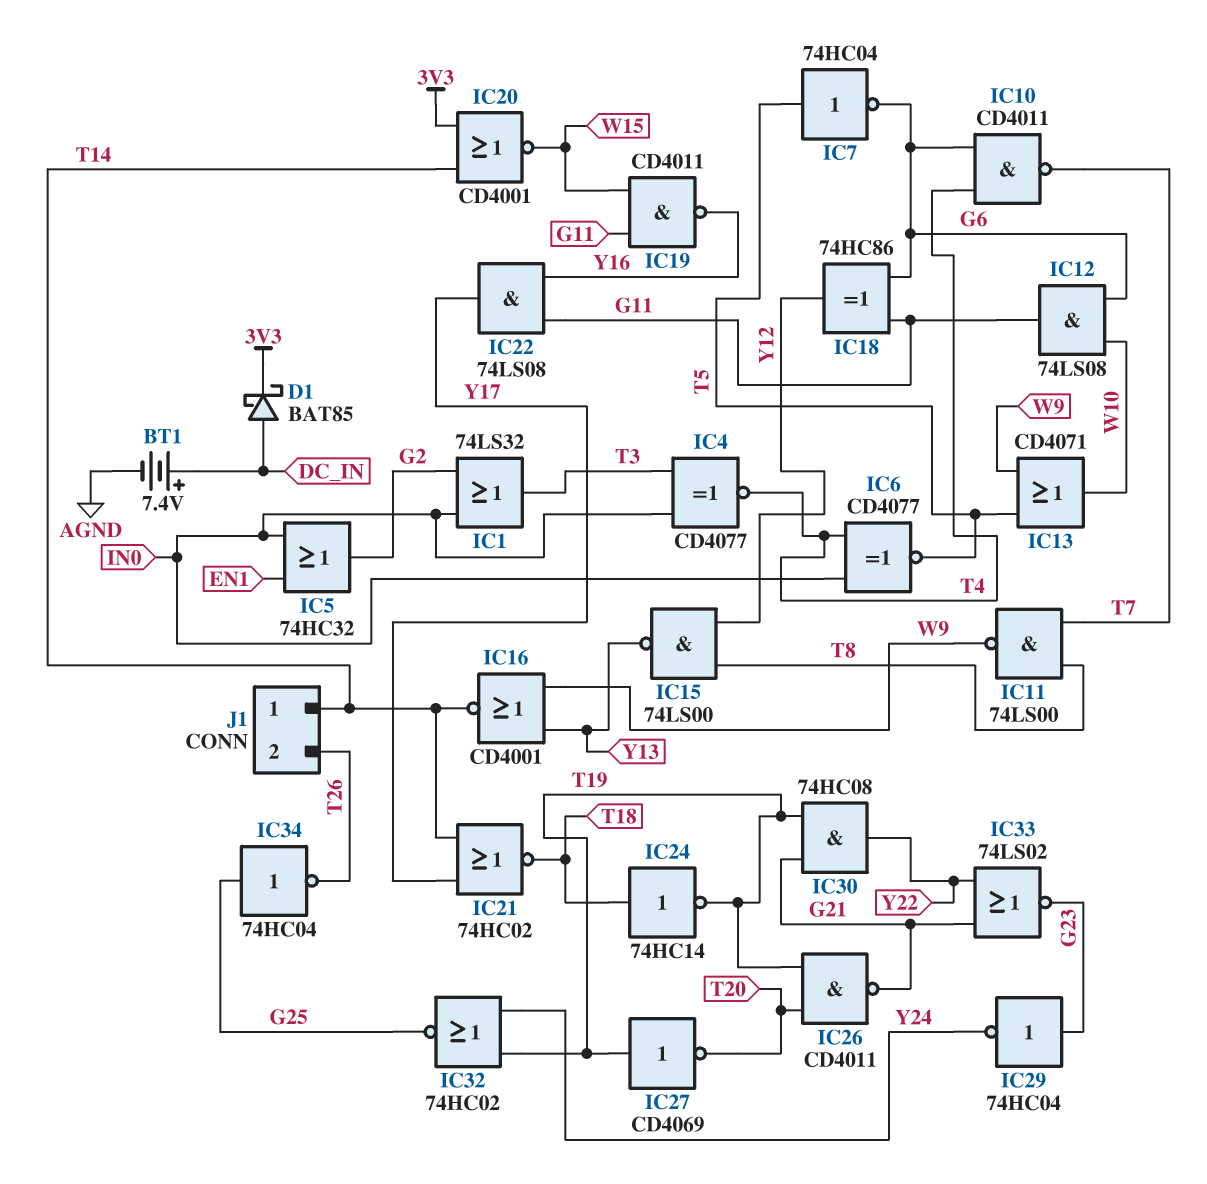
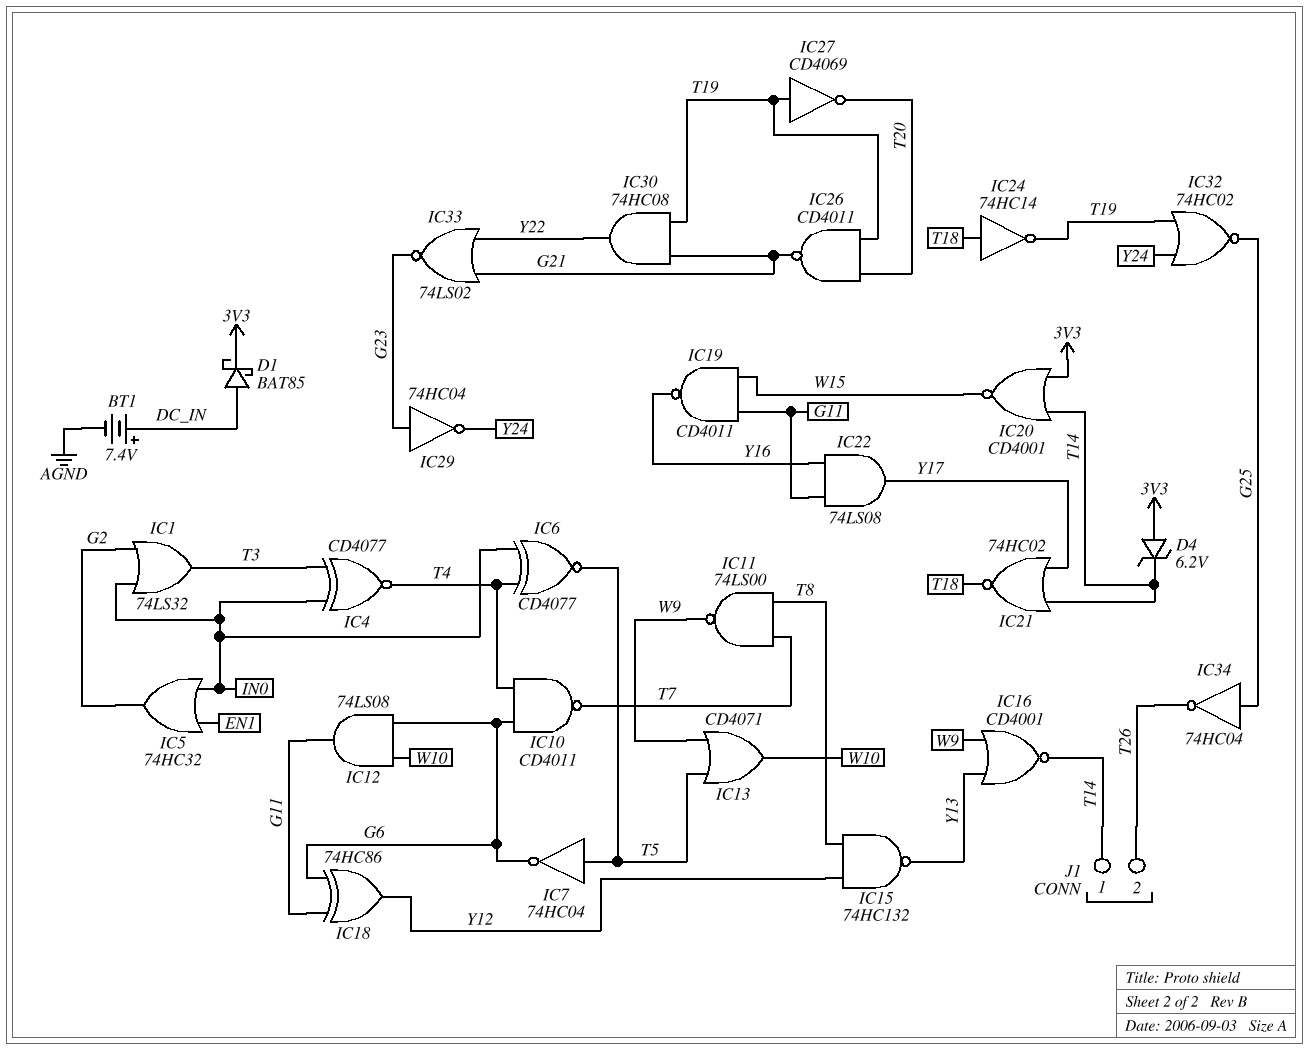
D4: none -> zener 6.2V (A 3V3, K T14)
IC15: NAND 74LS00 (in T8, in Y12, out Y13) -> NAND 74HC132 (in T8, in Y12, out Y13)

